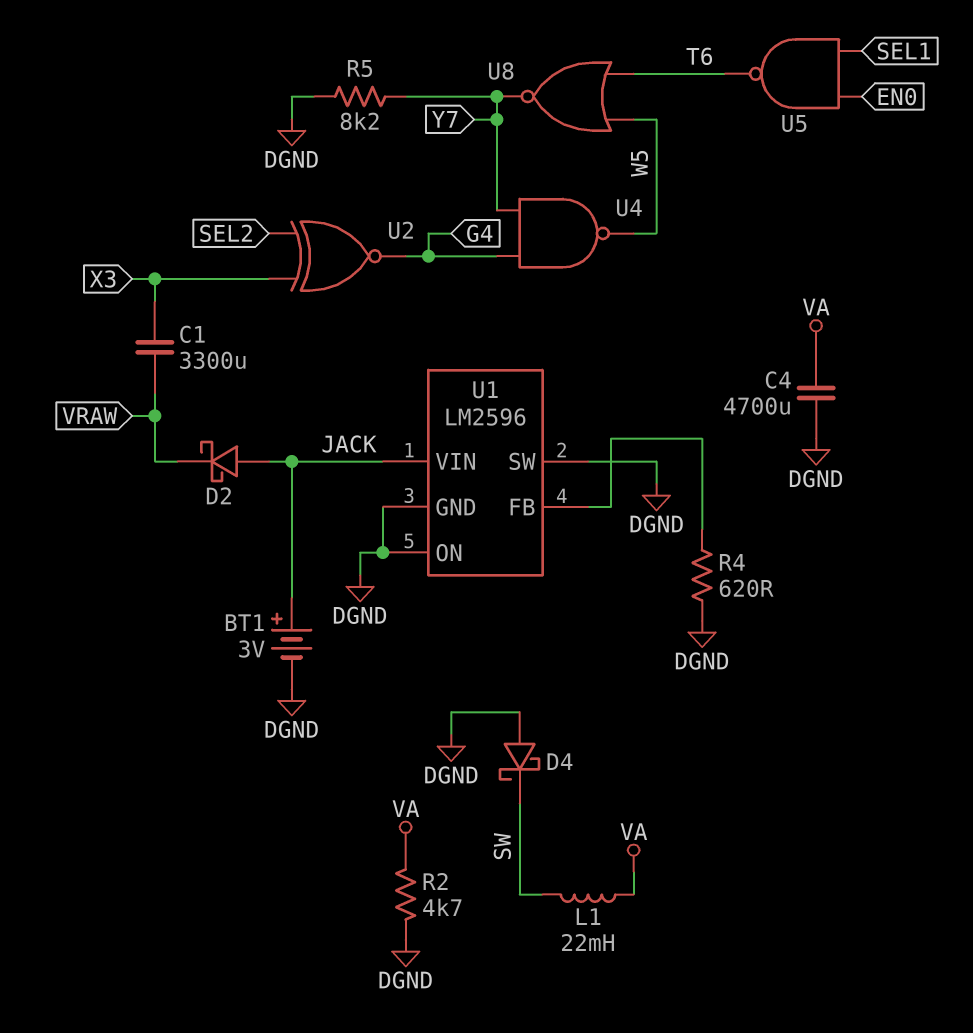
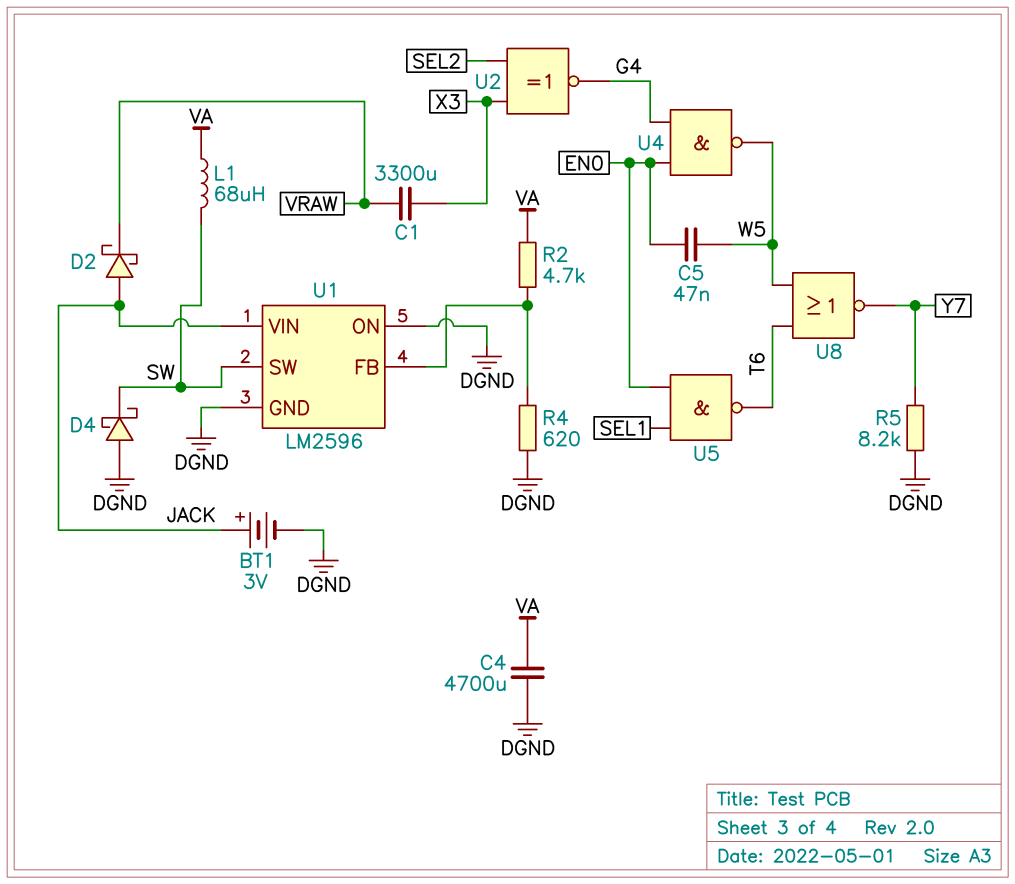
C5: none -> 47nF (EN0, W5)
L1: 22mH (SW, VA) -> 68uH (SW, VA)
R2: 4.7k (DGND, VA) -> 4.7k (U1/FB, VA)
U1 pin SW: DGND -> SW
U4: NAND (in G4, in Y7, out W5) -> NAND (in EN0, in G4, out W5)

